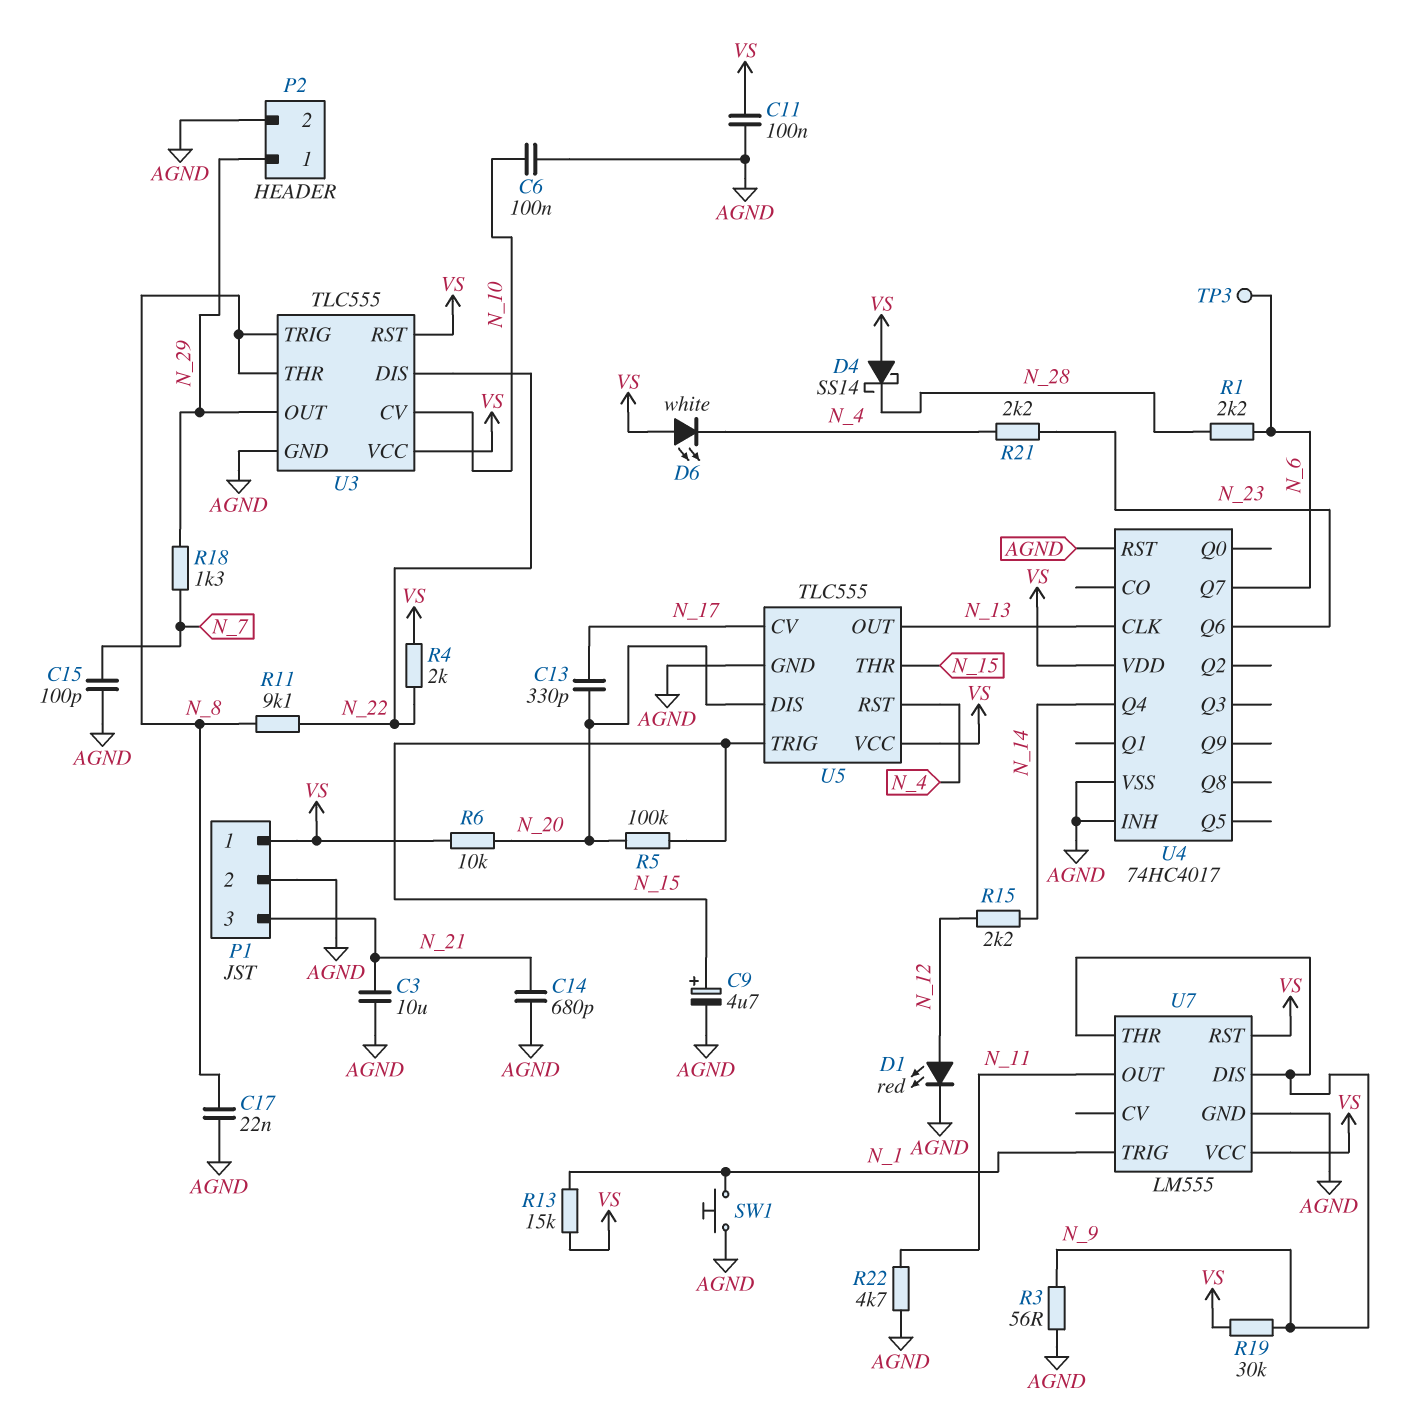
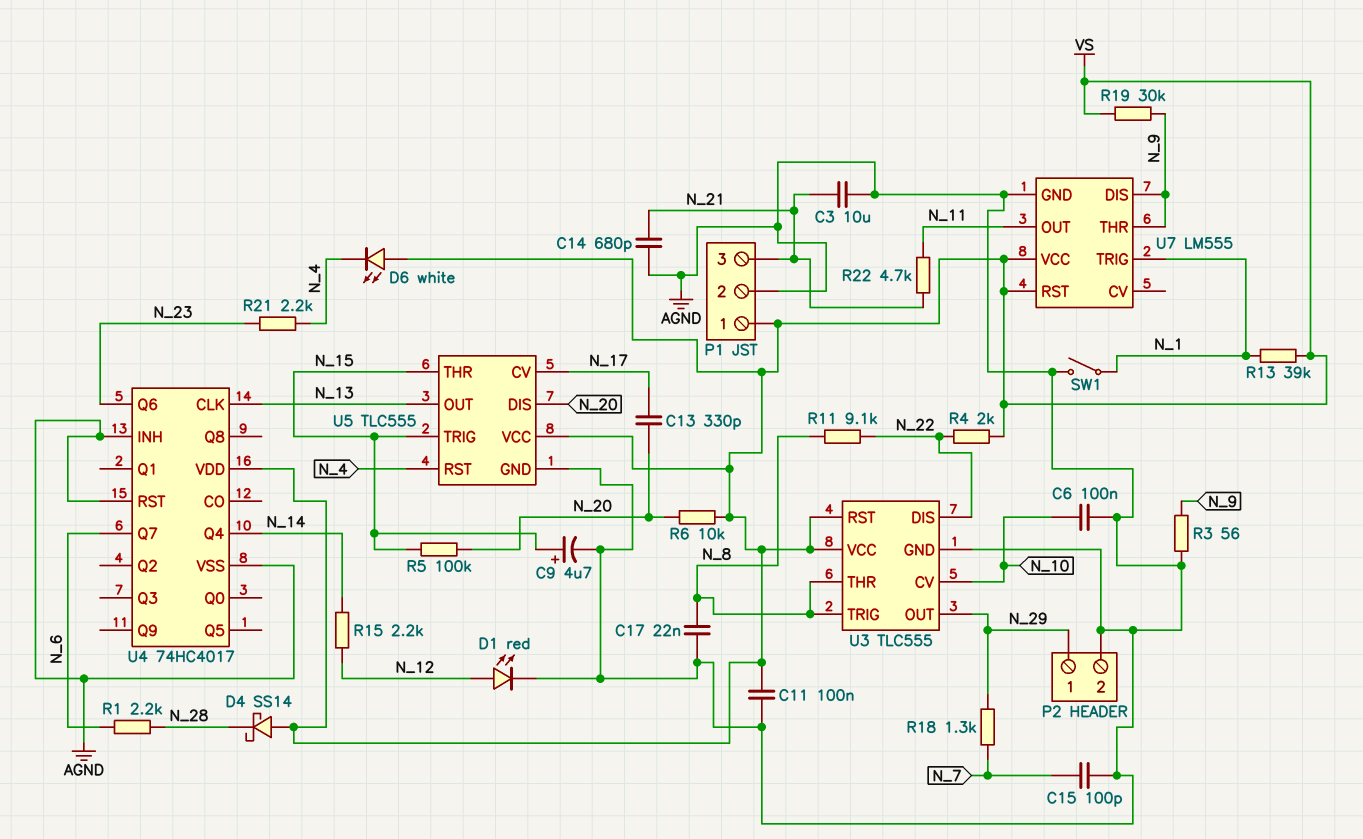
R13: 15k (N_1, VS) -> 39k (N_1, VS)
R22: 4.7k (AGND, N_11) -> 4.7k (N_11, N_21)
SW1: button (AGND, N_1) -> switch (AGND, N_1)
TP3: test point (N_6) -> none

